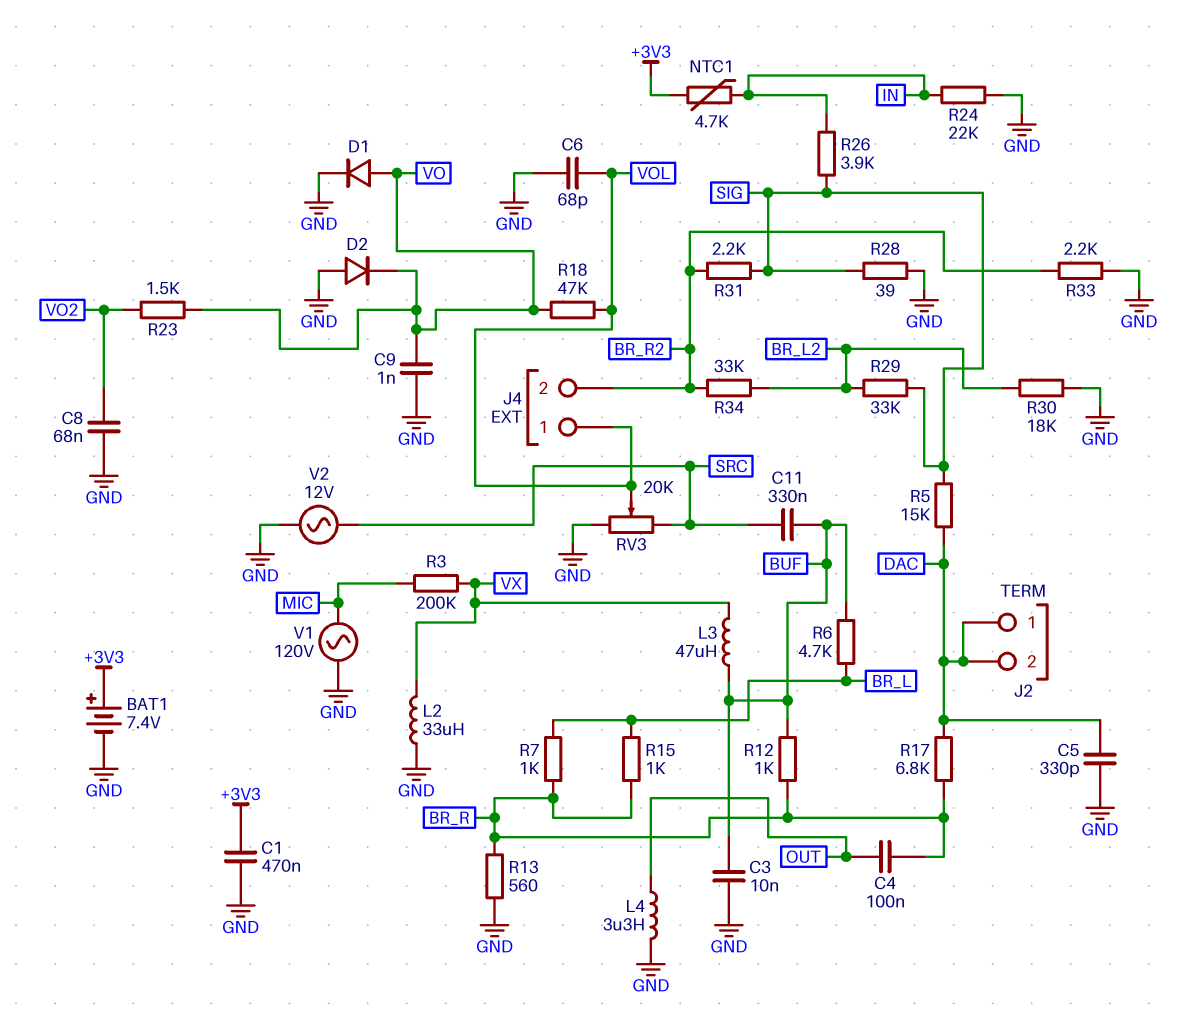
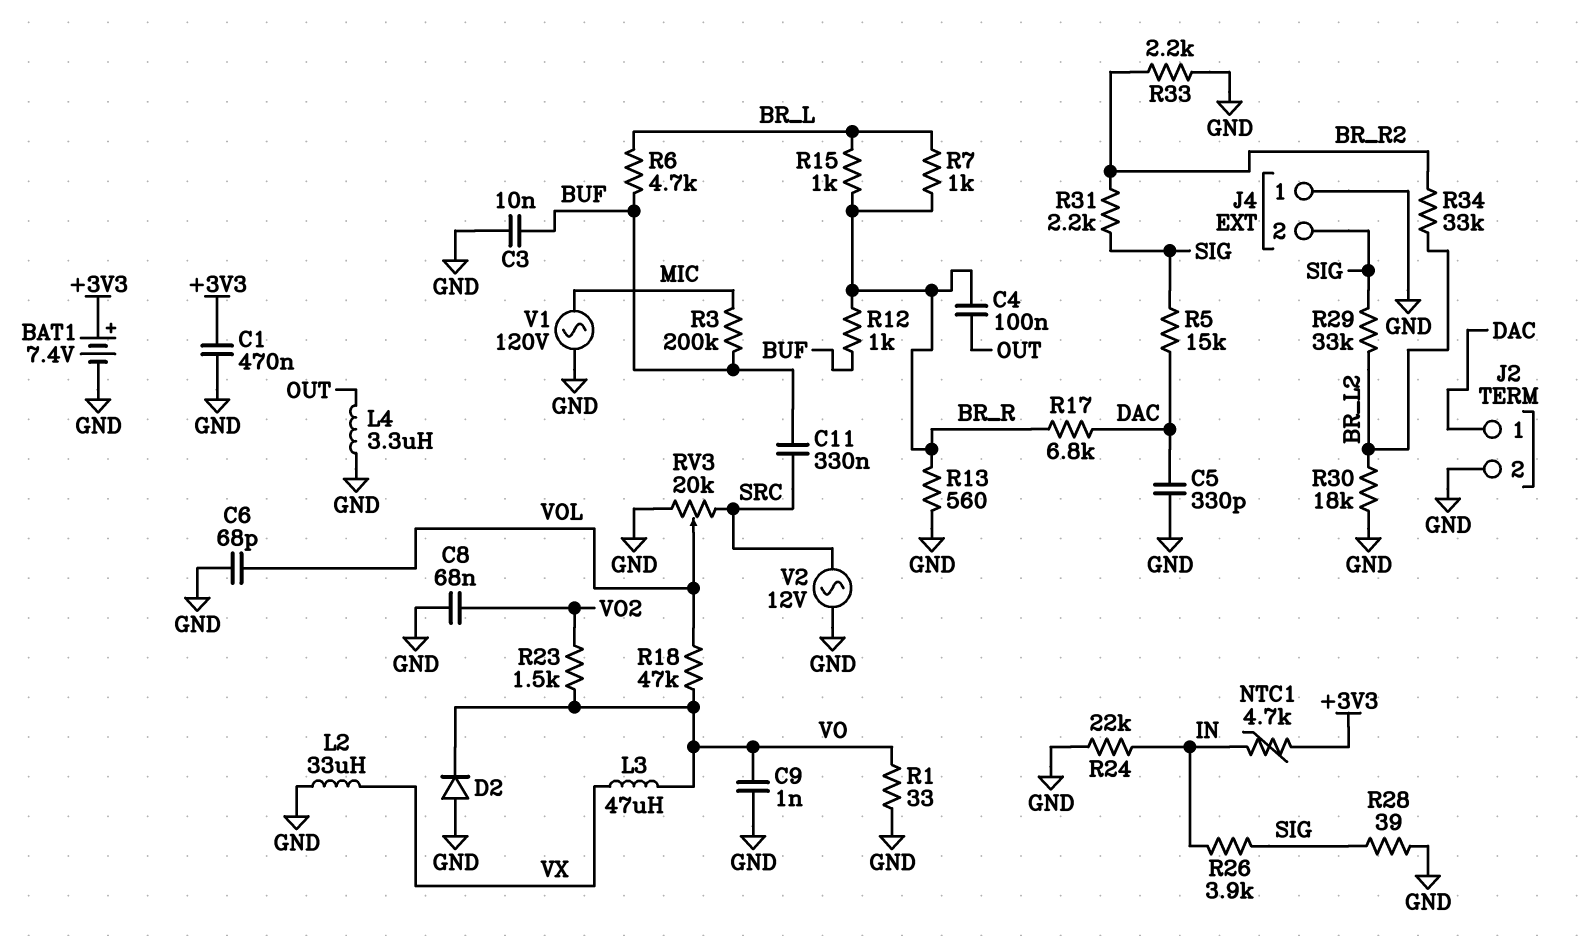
D1: diode (A VO, K GND) -> none
J2 pin 2: DAC -> GND
J4 pin 1: VOL -> GND
J4 pin 2: BR_R2 -> SIG
L3: 47uH (BUF, VX) -> 47uH (VO, VX)
R1: none -> 33 (GND, VO)
R3: 200k (MIC, VX) -> 200k (BUF, MIC)

